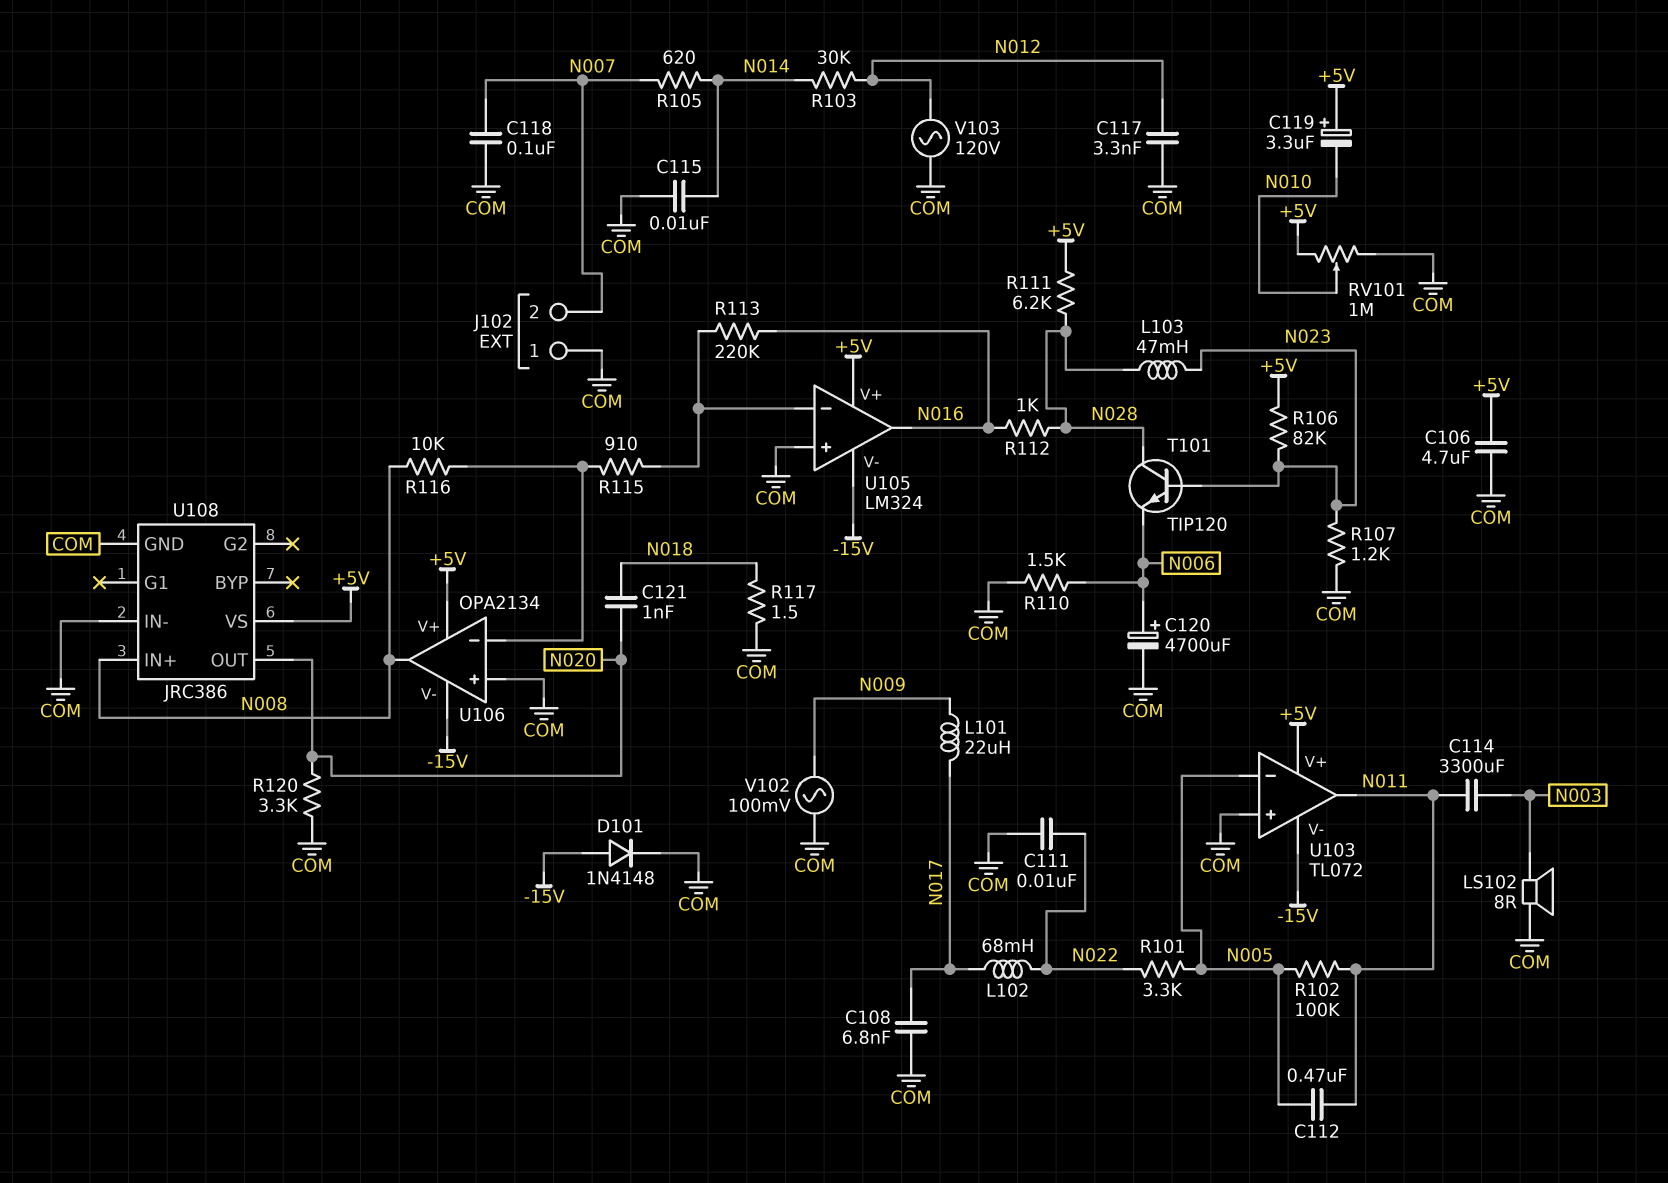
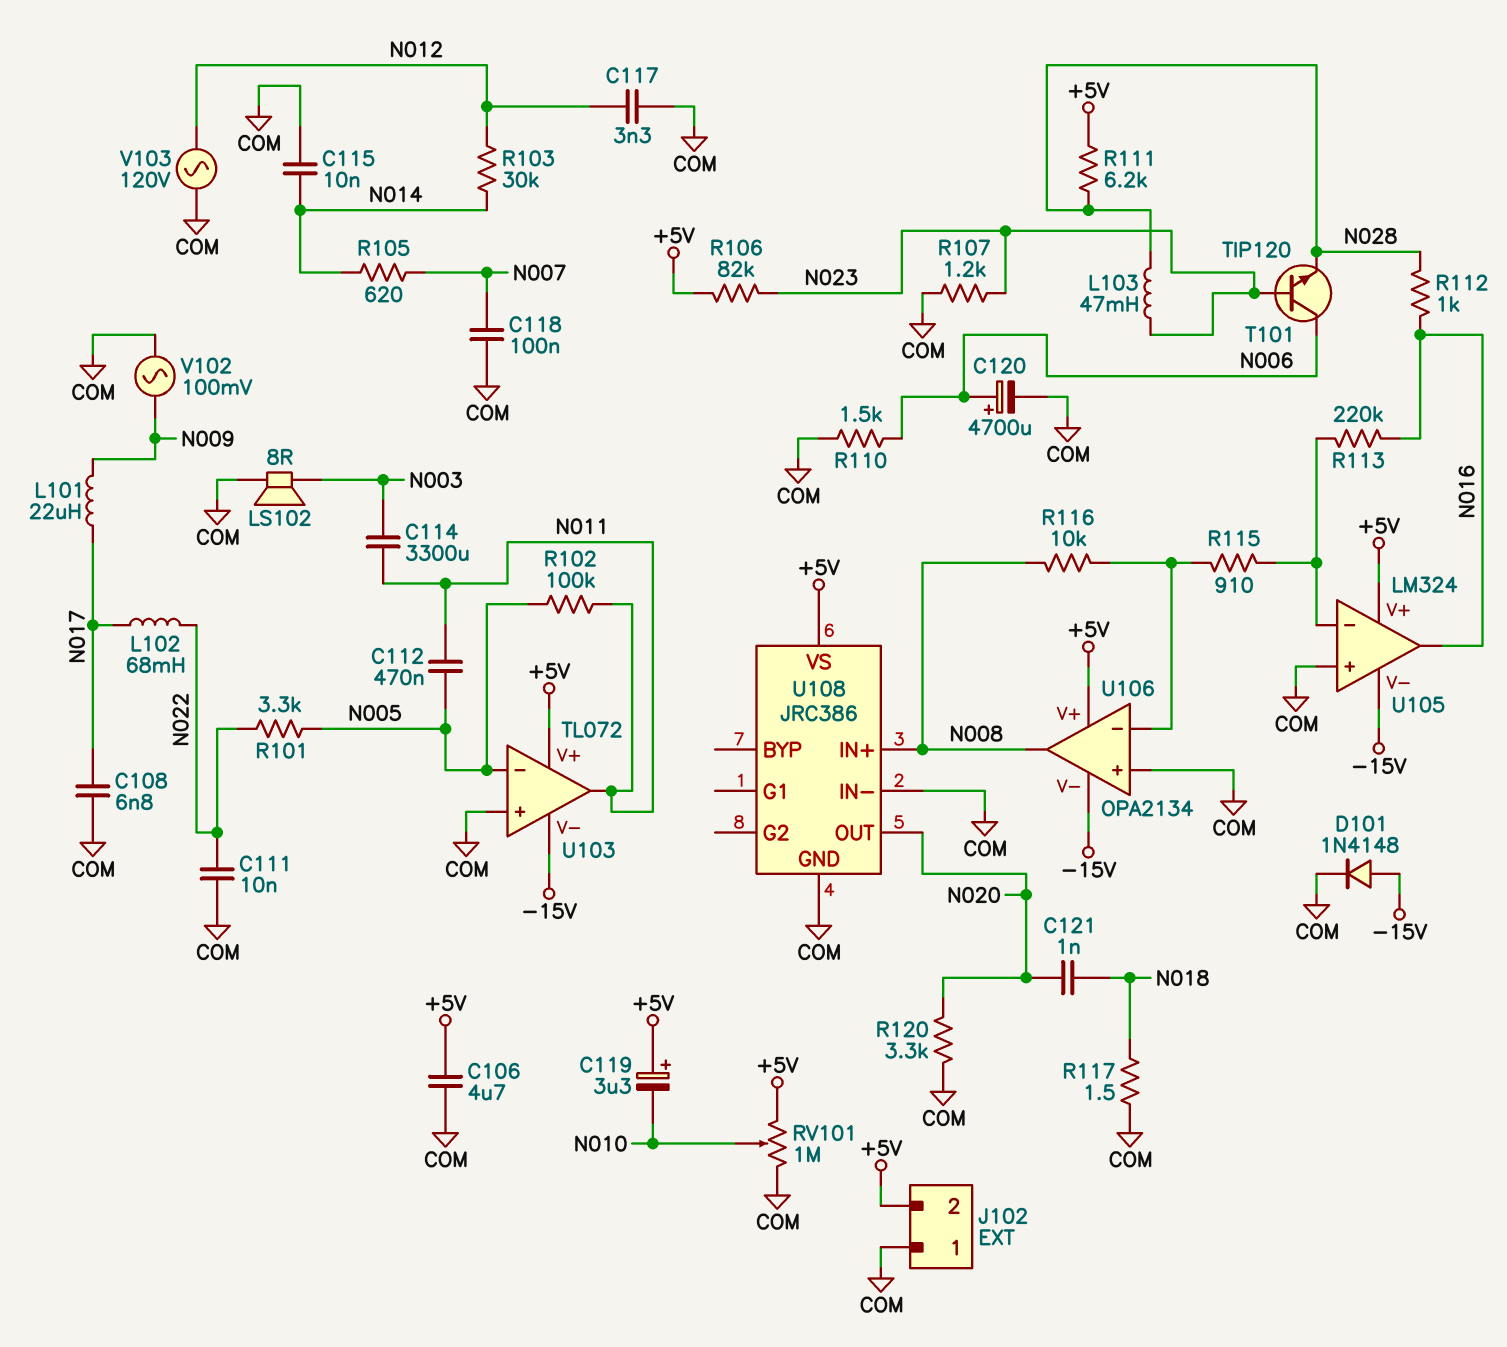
J102 pin 2: N007 -> +5V
T101: NPN TIP120 (B N023, C N028, E N006) -> NPN TIP120 (B N023, C N006, E N028)

